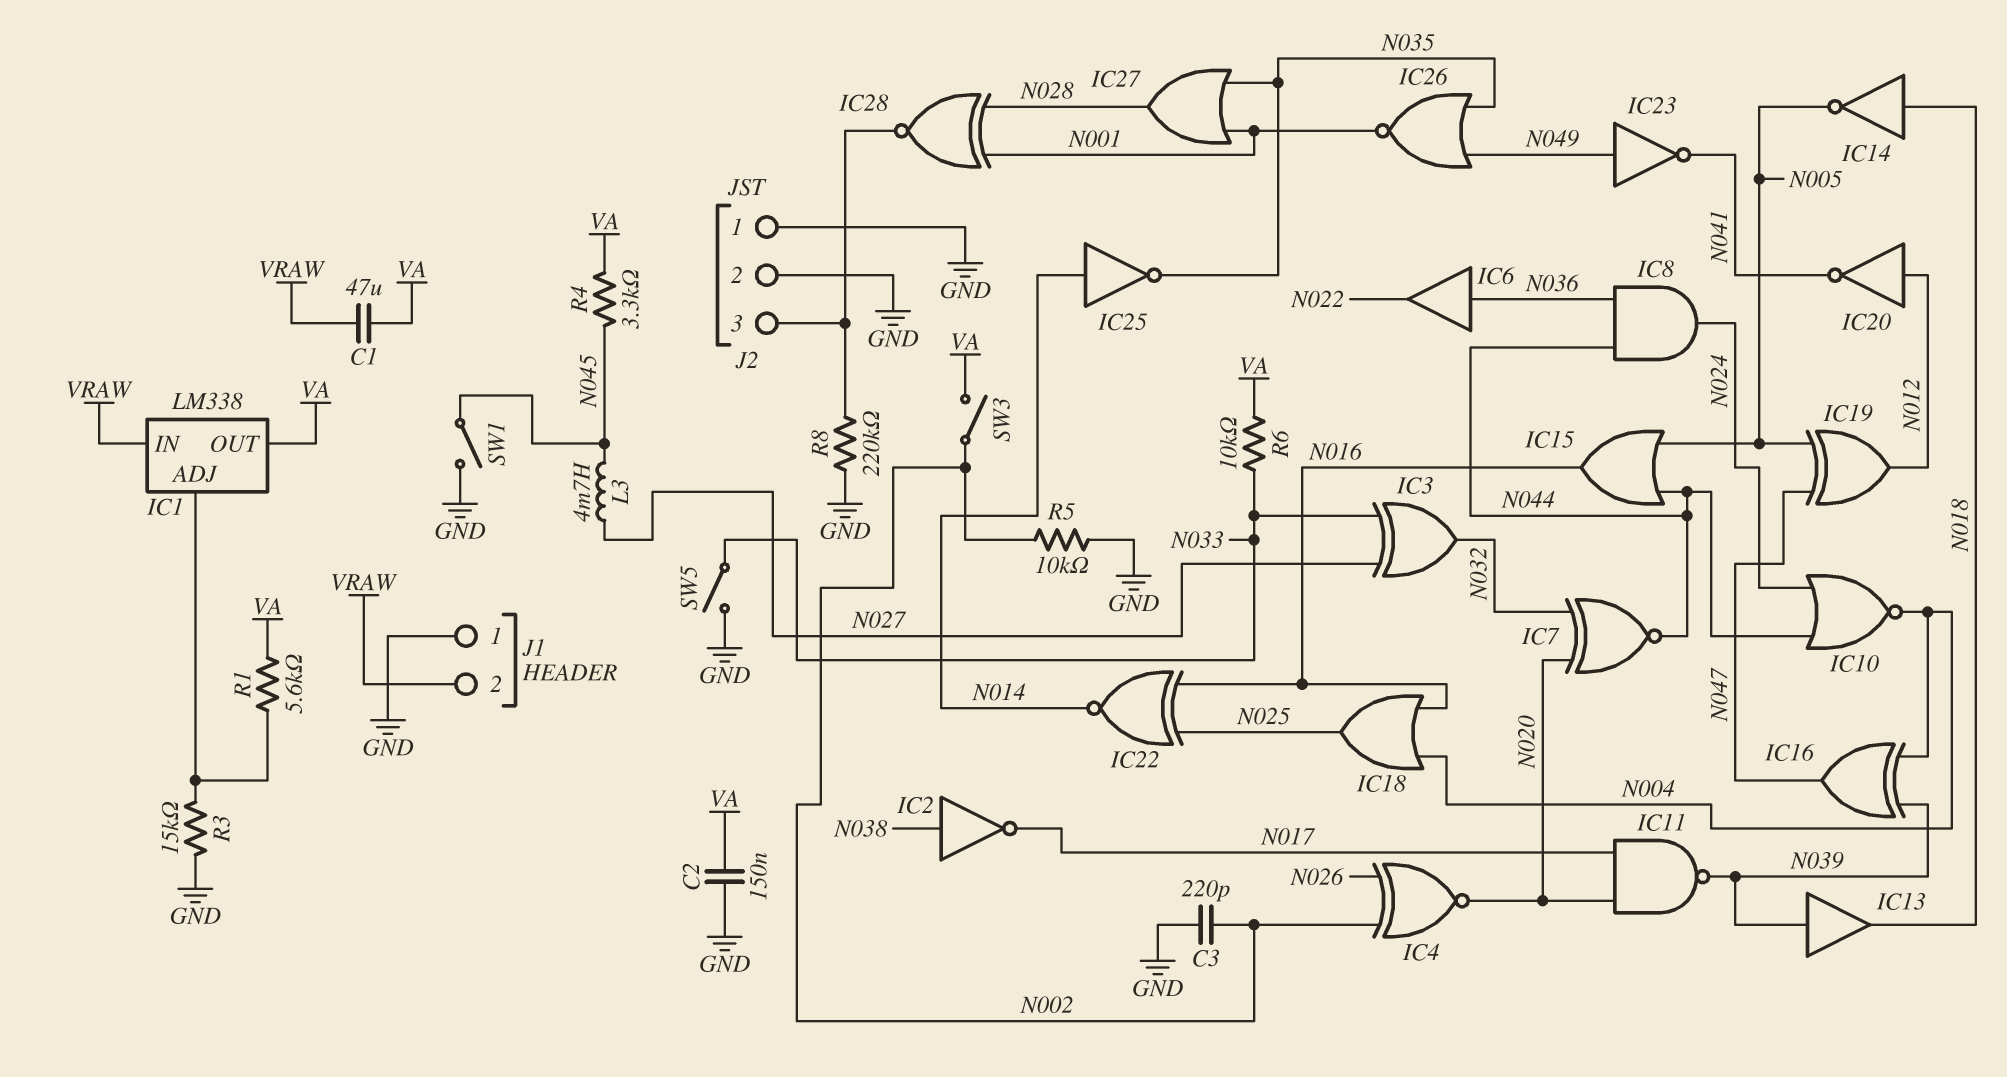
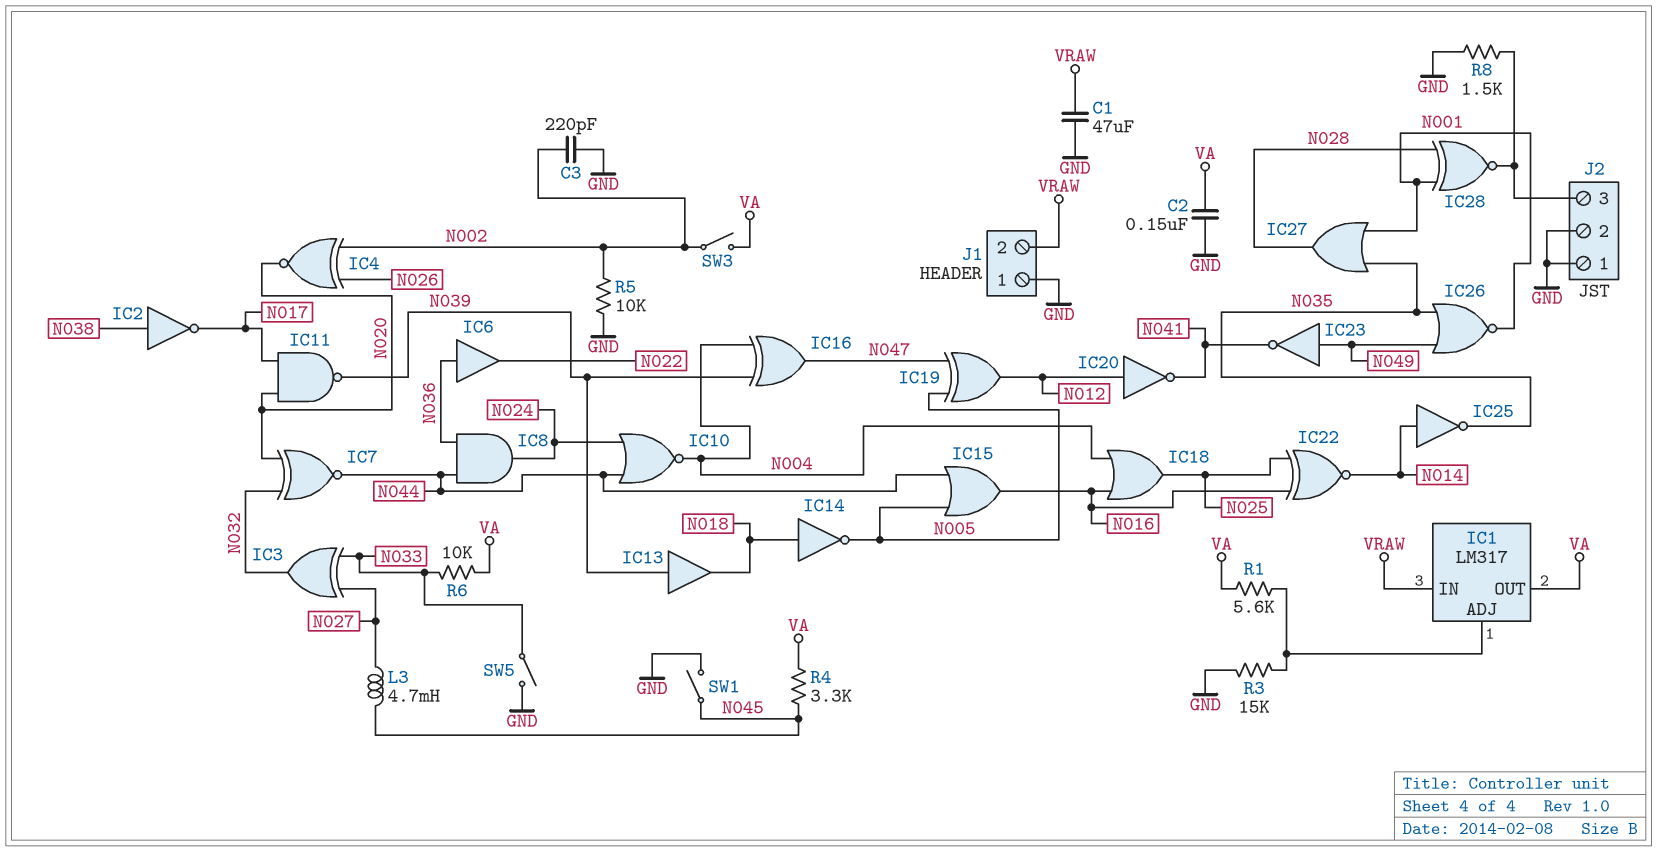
C1: 47uF (VA, VRAW) -> 47uF (GND, VRAW)
IC1: LM338 -> LM317
R8: 220k (GND, J2/3) -> 1.5k (GND, J2/3)

